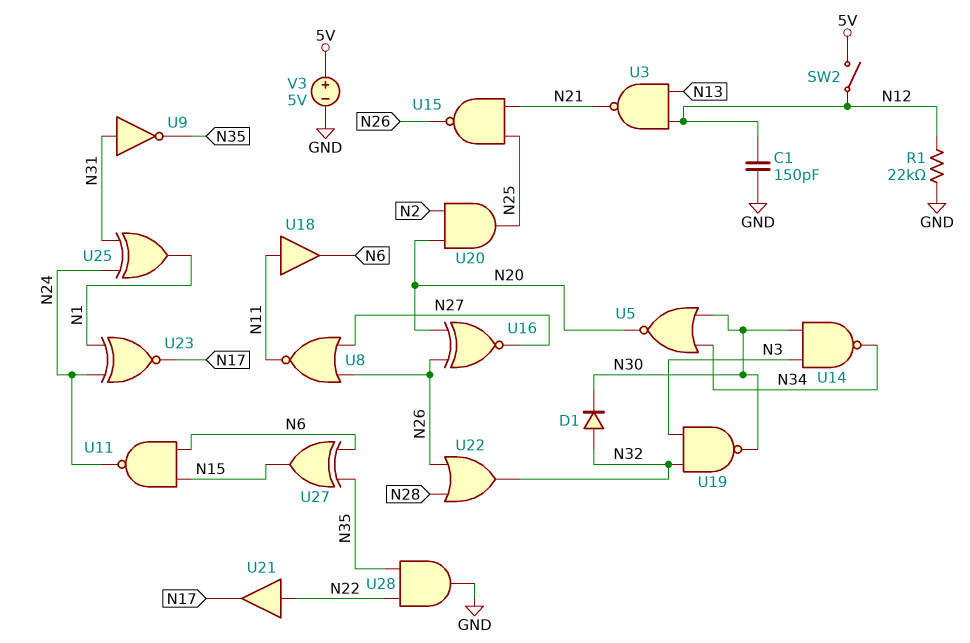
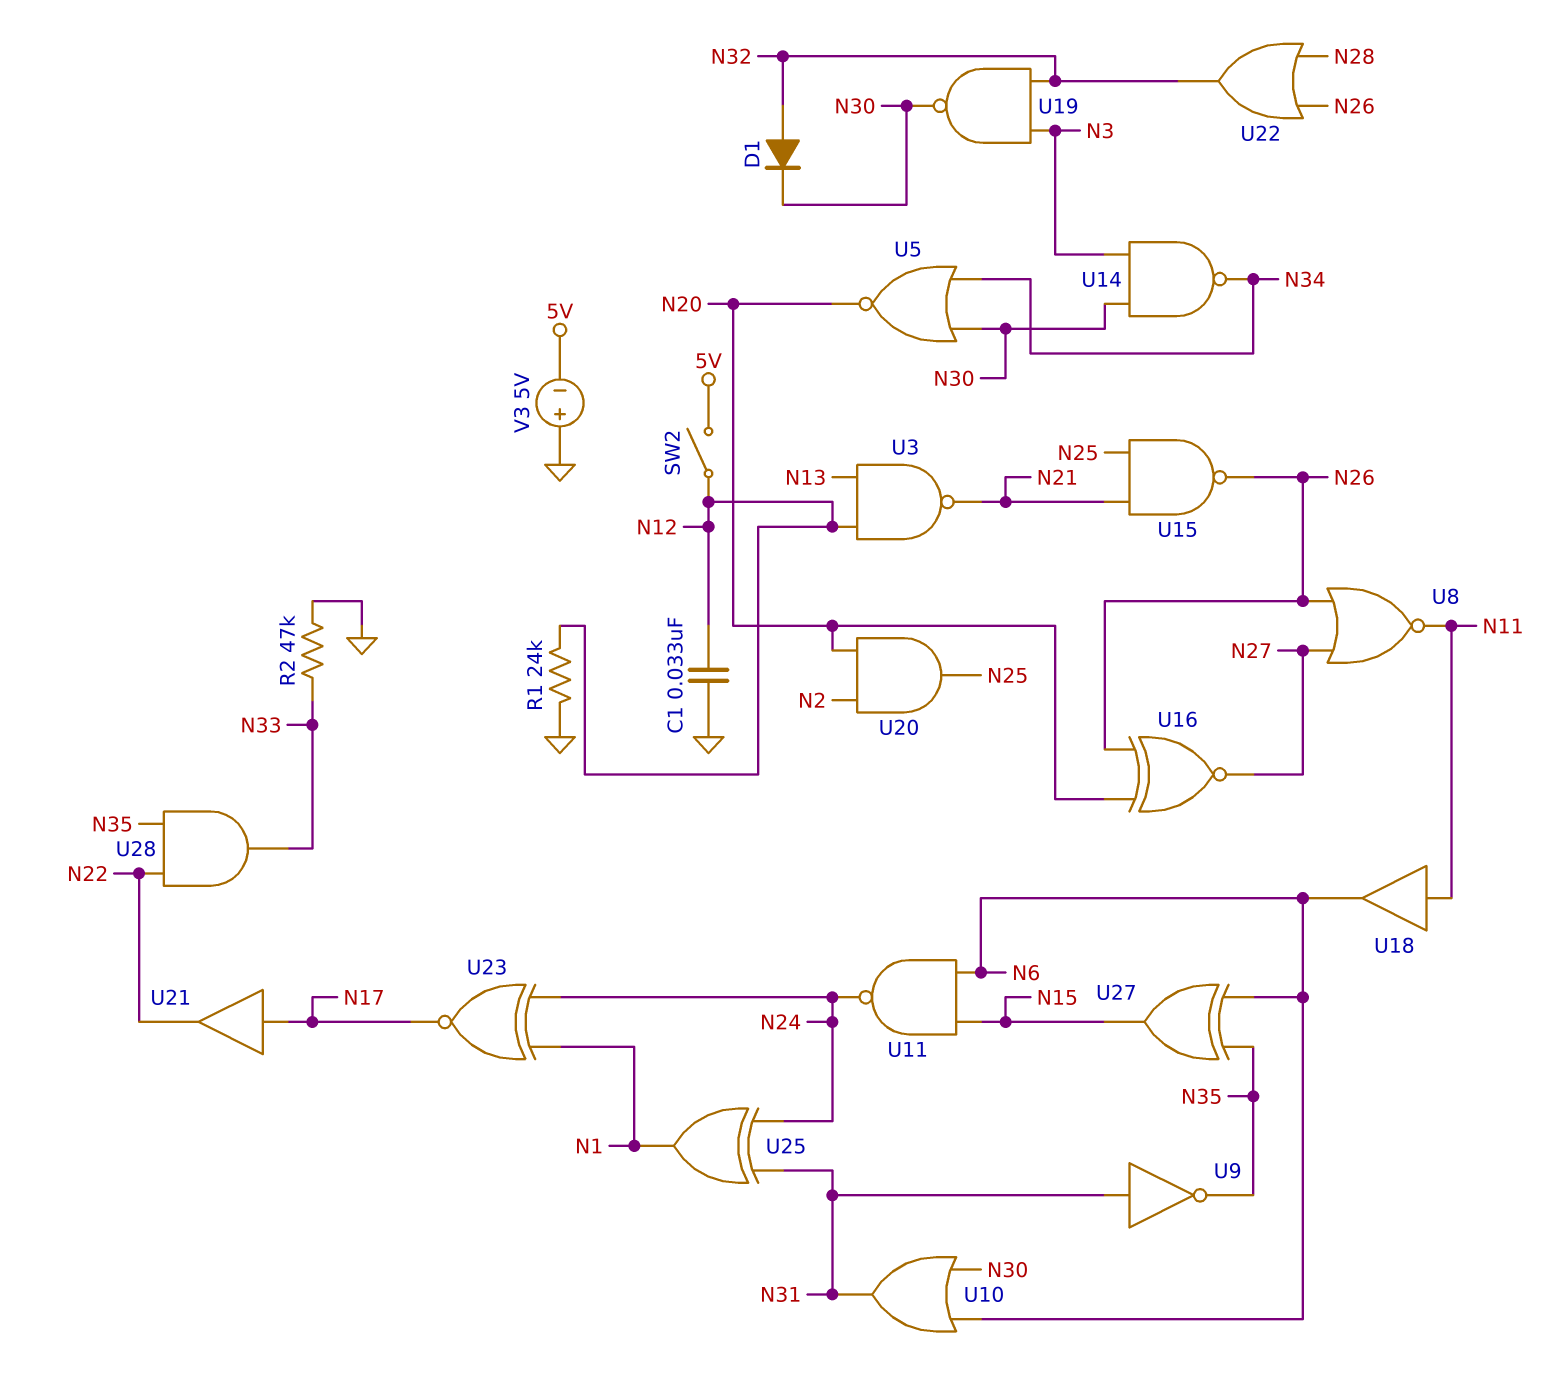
C1: 150pF (GND, N12) -> 33nF (GND, N12)
R1: 22k (GND, N12) -> 24k (GND, N12)
R2: none -> 47k (GND, N33)
U10: none -> OR (in N6, in N30, out N31)
U21: buffer (in N22, out N17) -> buffer (in N17, out N22)
U28: AND (in N22, in N35, out GND) -> AND (in N22, in N35, out N33)
V3: 5V (plus 5V, minus GND) -> 5V (plus GND, minus 5V)

